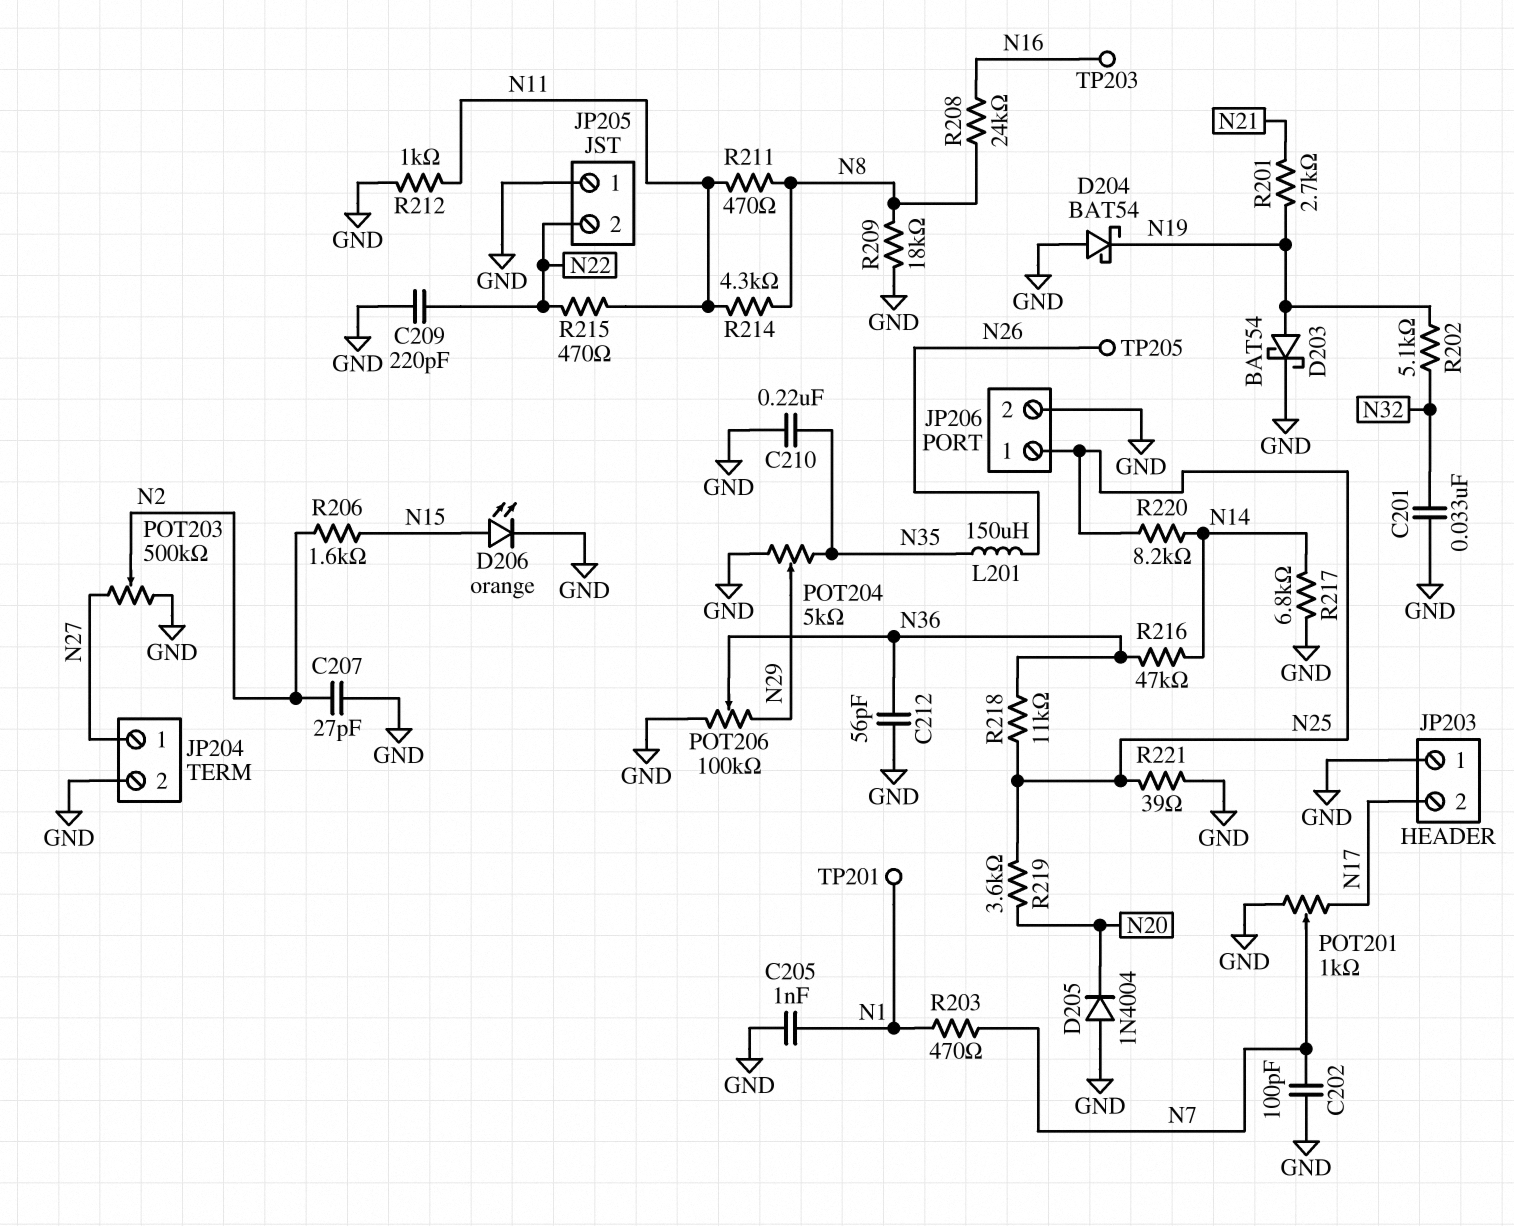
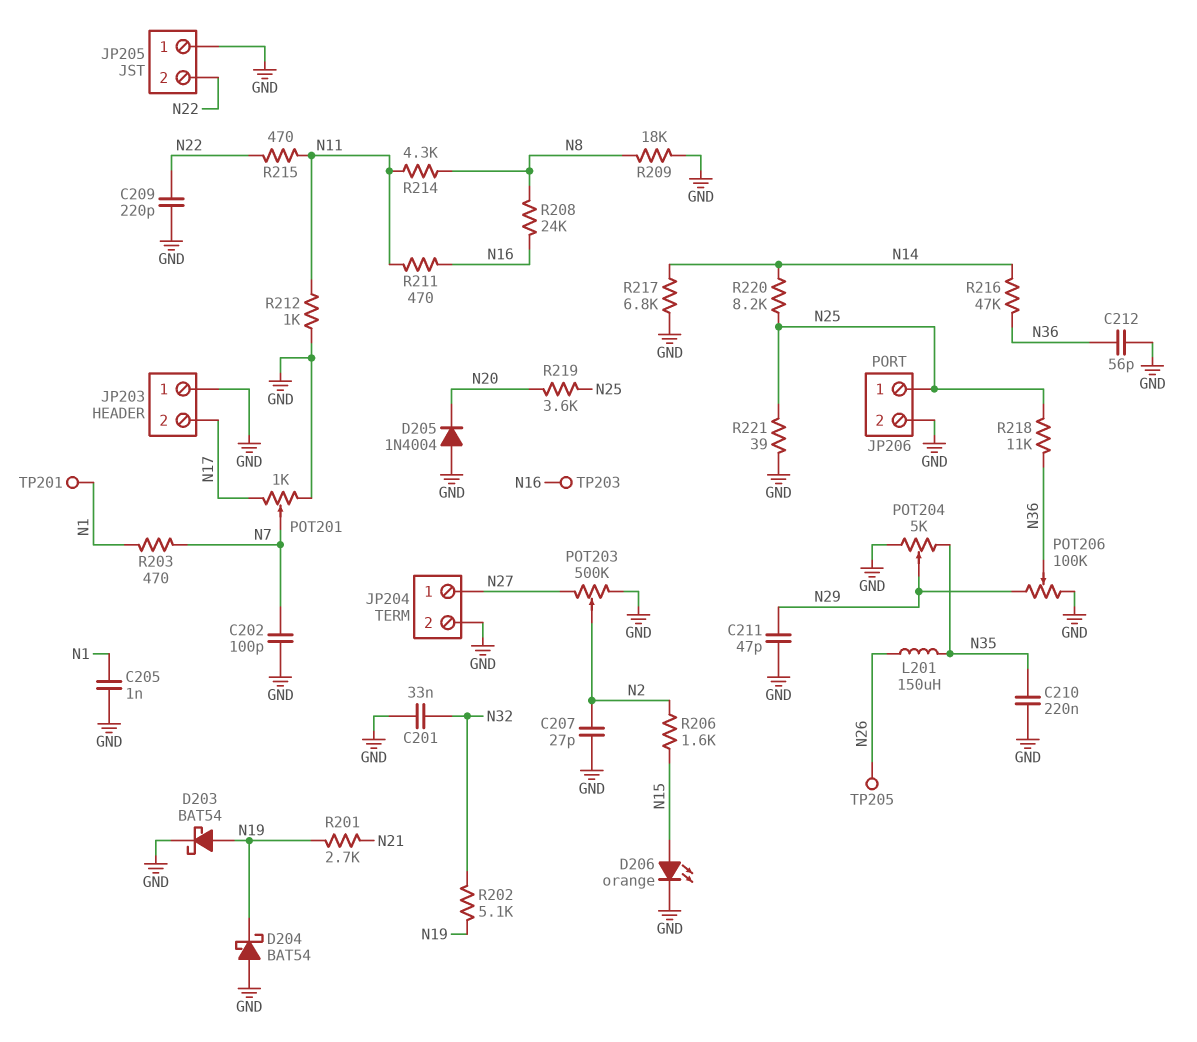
C211: none -> 47pF (GND, N29)
R211: 470 (N8, N11) -> 470 (N11, N16)

